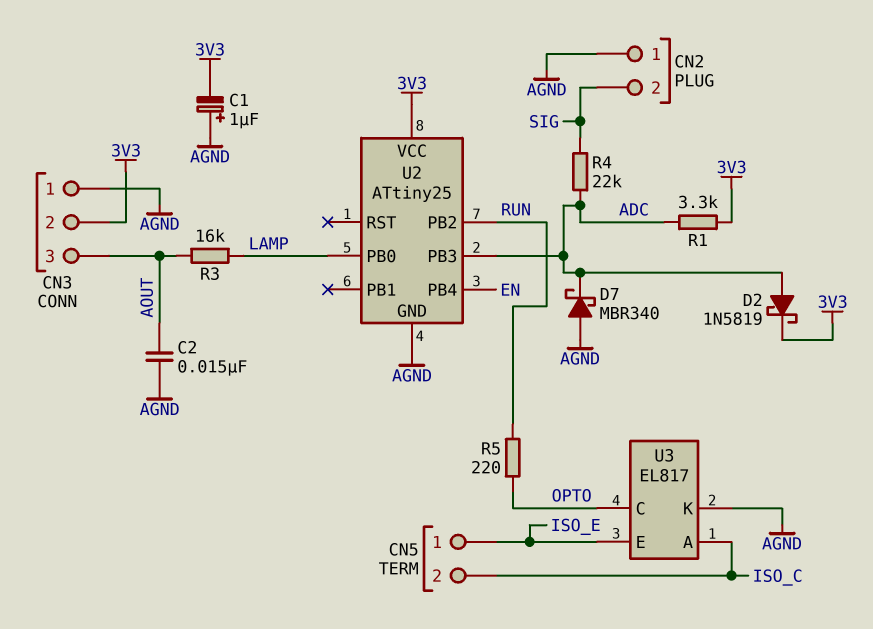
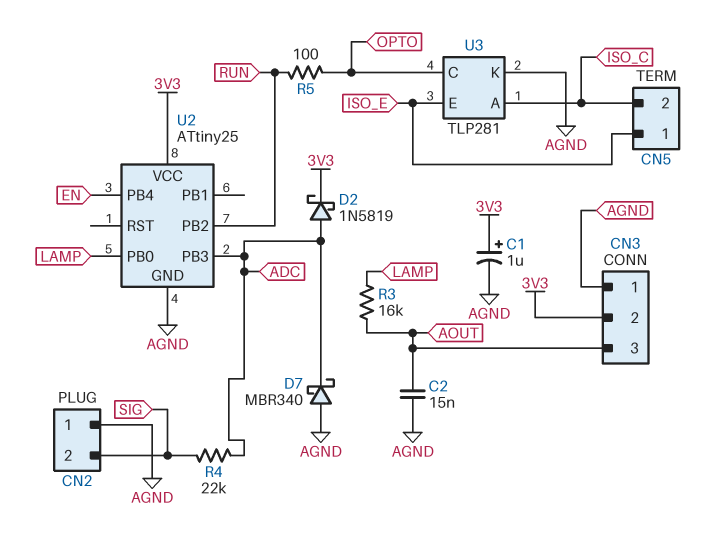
C1: 1uF (plus AGND, minus 3V3) -> 1uF (plus 3V3, minus AGND)
R1: 3.3k (3V3, ADC) -> none
R5: 220 (OPTO, RUN) -> 100 (OPTO, RUN)
U3: EL817 -> TLP281

